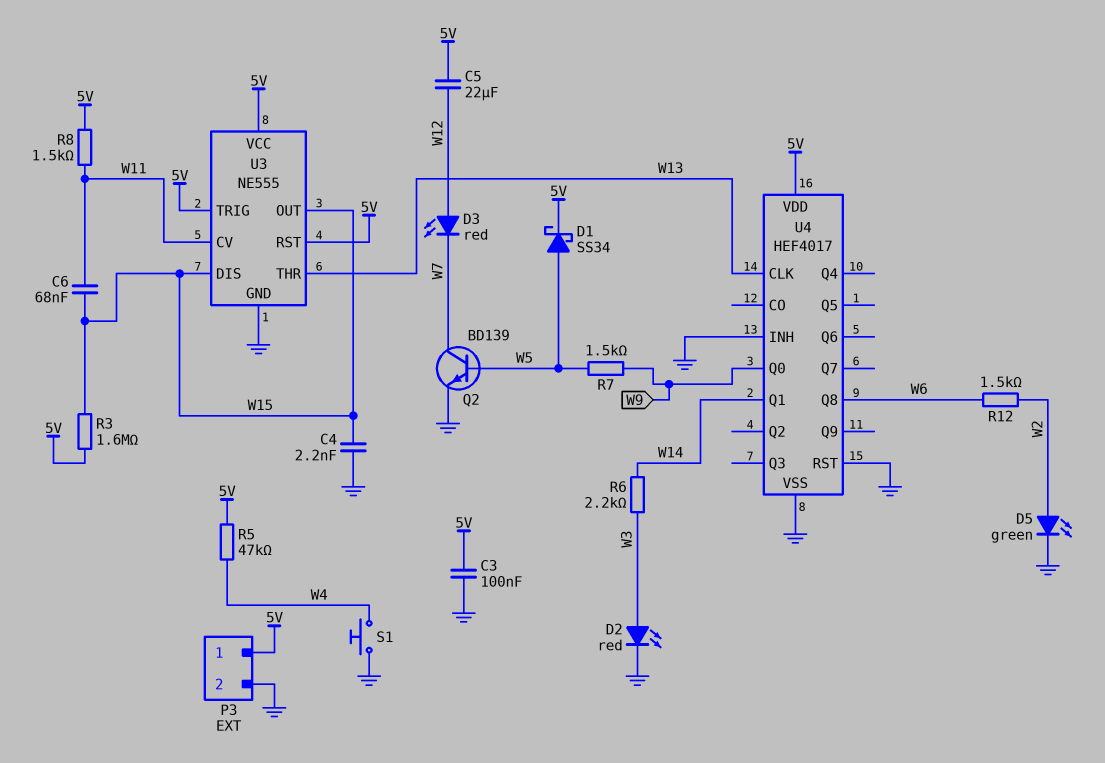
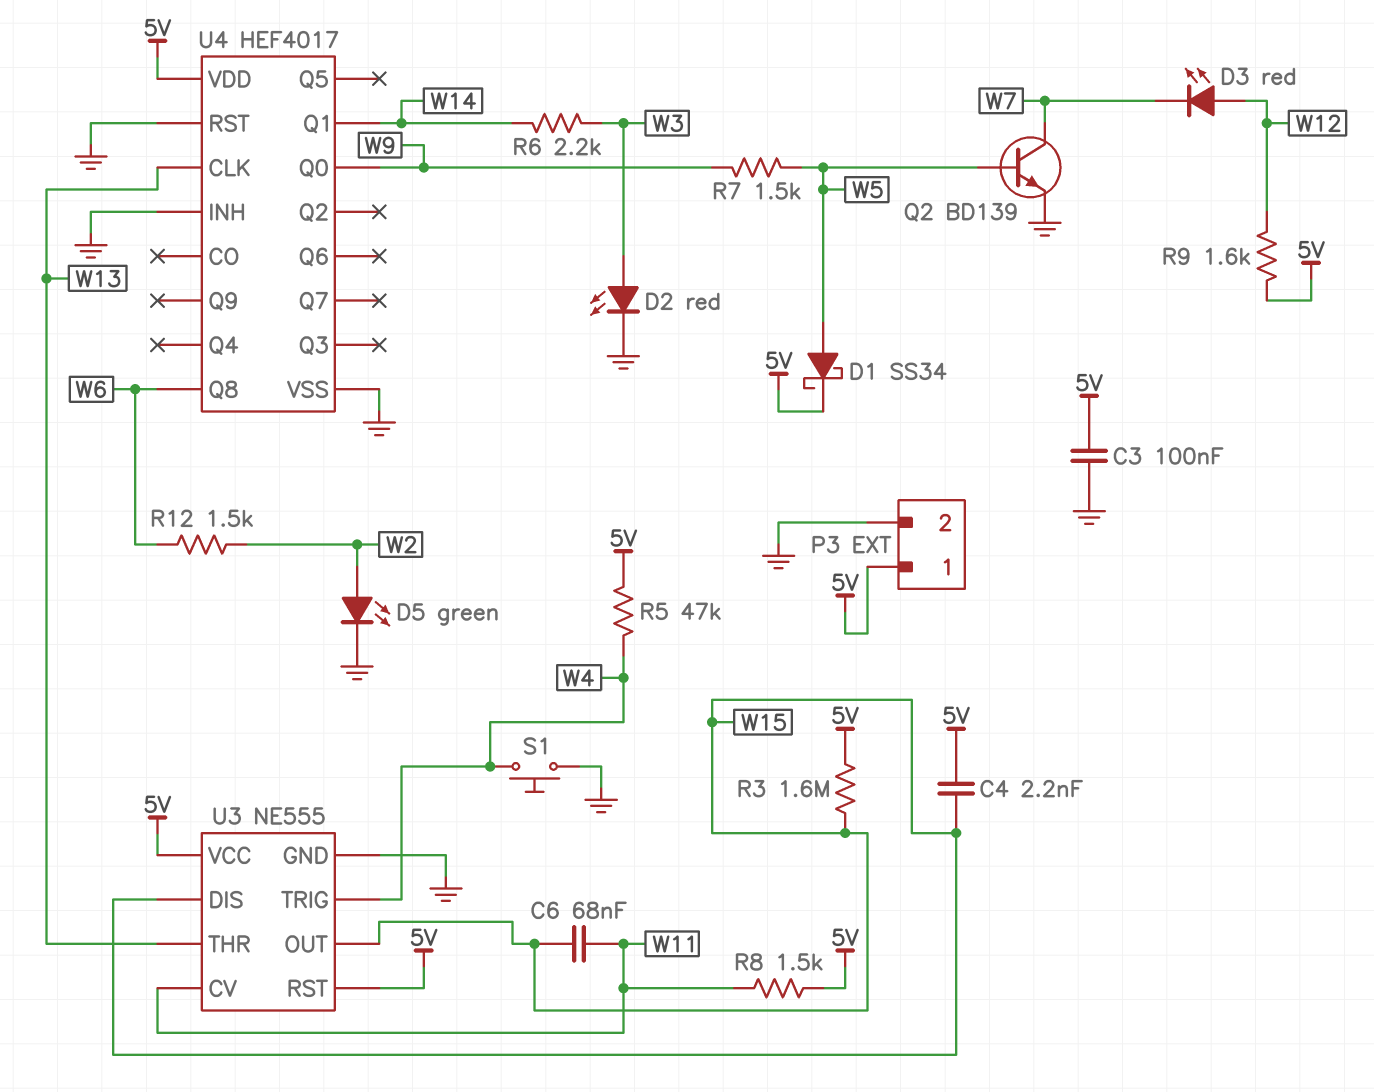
C4: 2.2nF (GND, W15) -> 2.2nF (5V, W15)
C5: 22uF (5V, W12) -> none
R9: none -> 1.6k (5V, W12)
U3 pin TRIG: 5V -> W4

